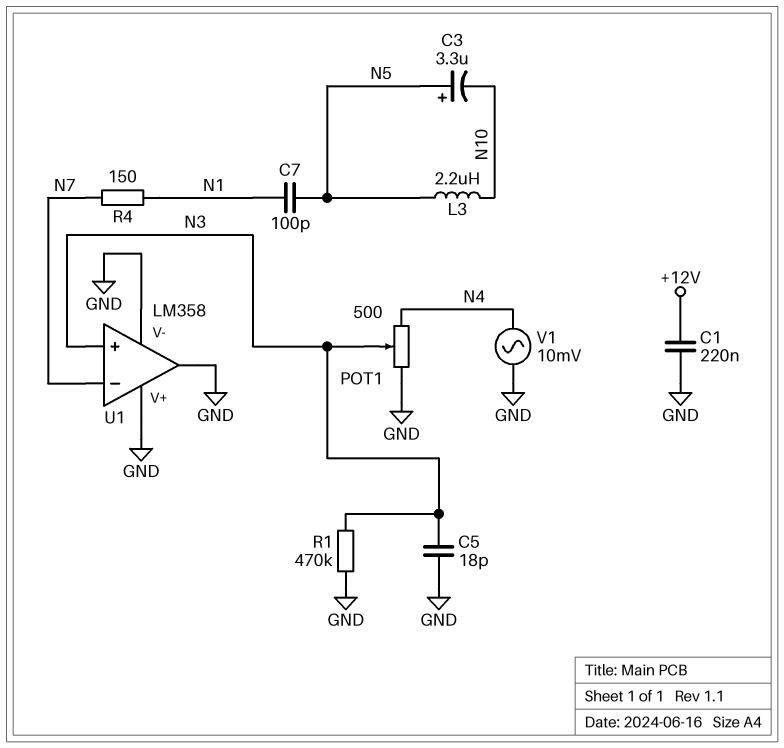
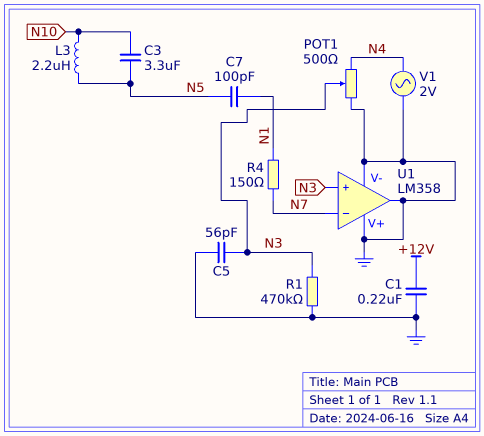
C3: 3.3uF (plus N5, minus N10) -> 3.3uF (N5, N10)
C5: 18pF (GND, N3) -> 56pF (GND, N3)
V1: AC 10mV (GND, N4) -> AC 2V (GND, N4)

